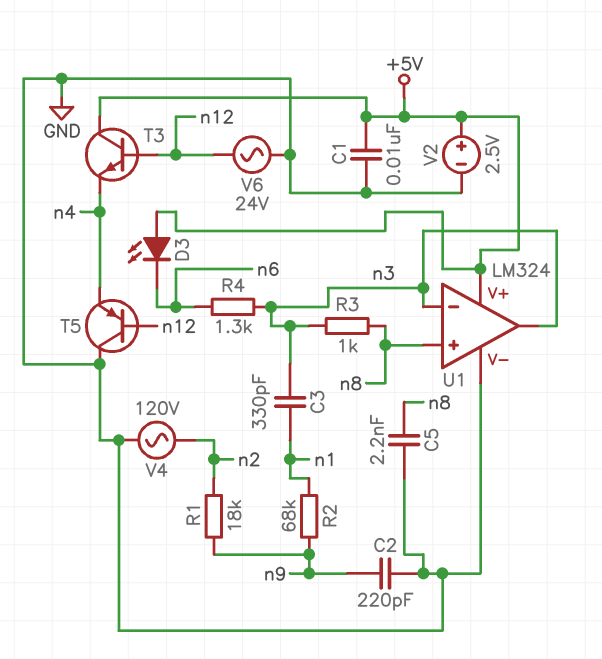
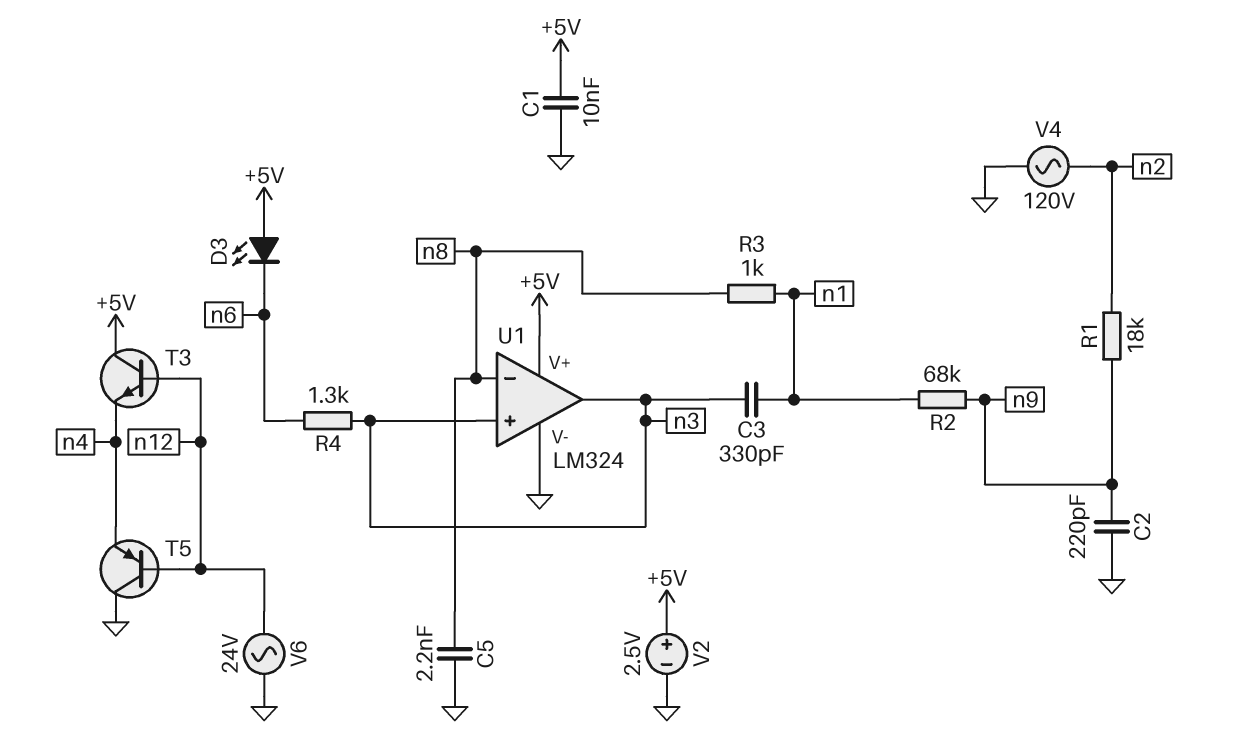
R3: 1k (n3, n8) -> 1k (n1, n8)
U1 pin in+: n8 -> n3
U1 pin in-: n3 -> n8

